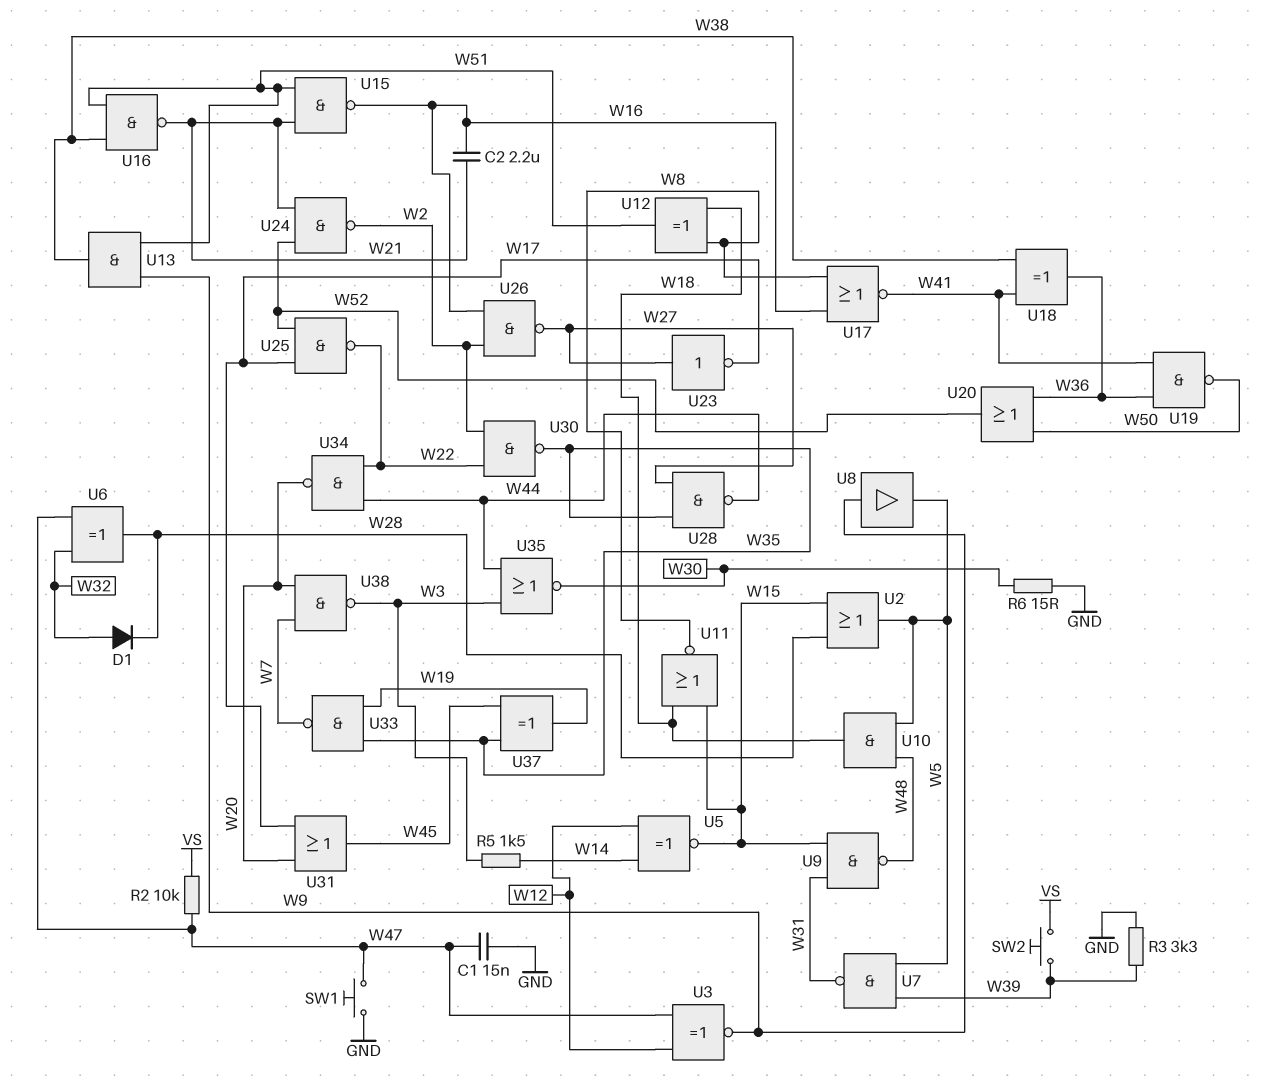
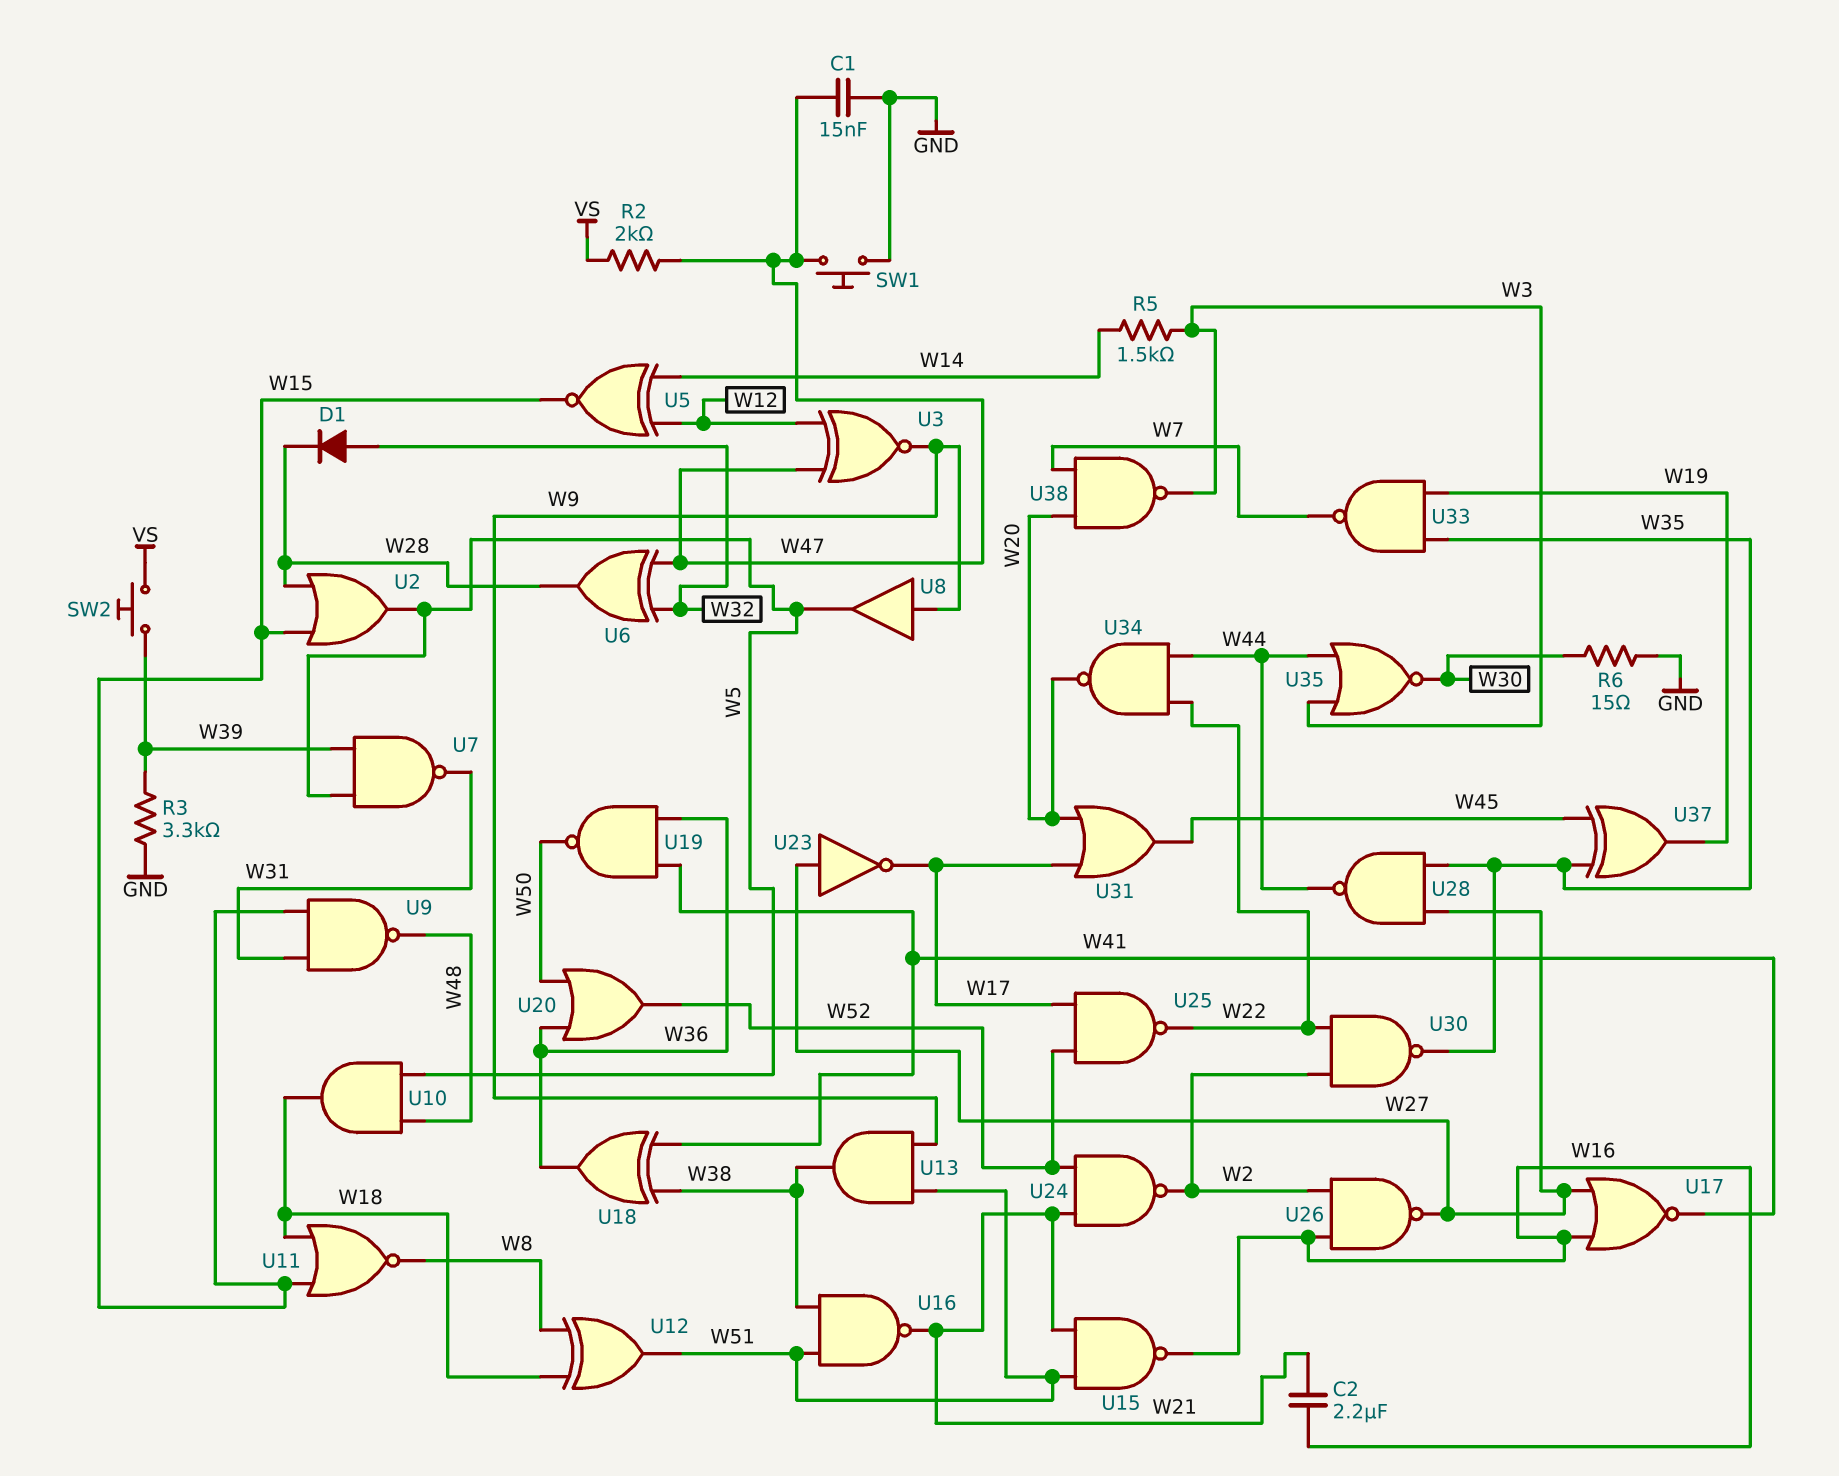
R2: 10k (VS, W47) -> 2k (VS, W47)
U17: NOR (in W8, in W16, out W41) -> NOR (in W16, in W27, out W41)

